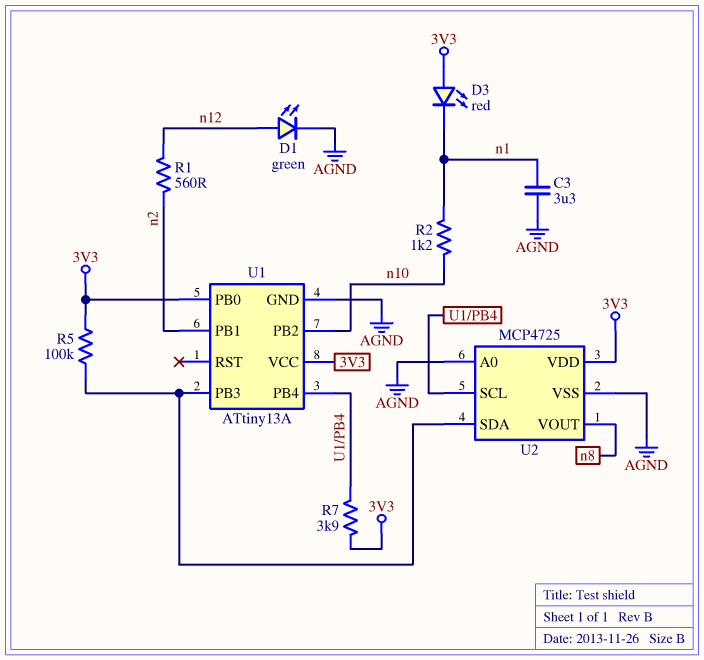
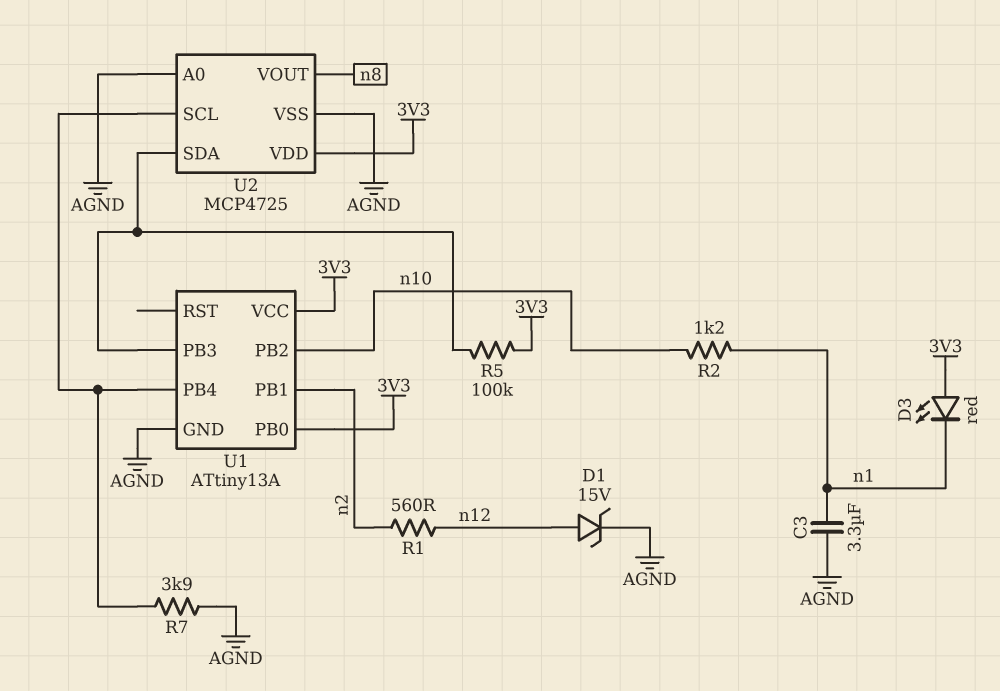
D1: LED green (A n12, K AGND) -> zener 15V (A n12, K AGND)
R7: 3.9k (3V3, U1/PB4) -> 3.9k (AGND, U1/PB4)

